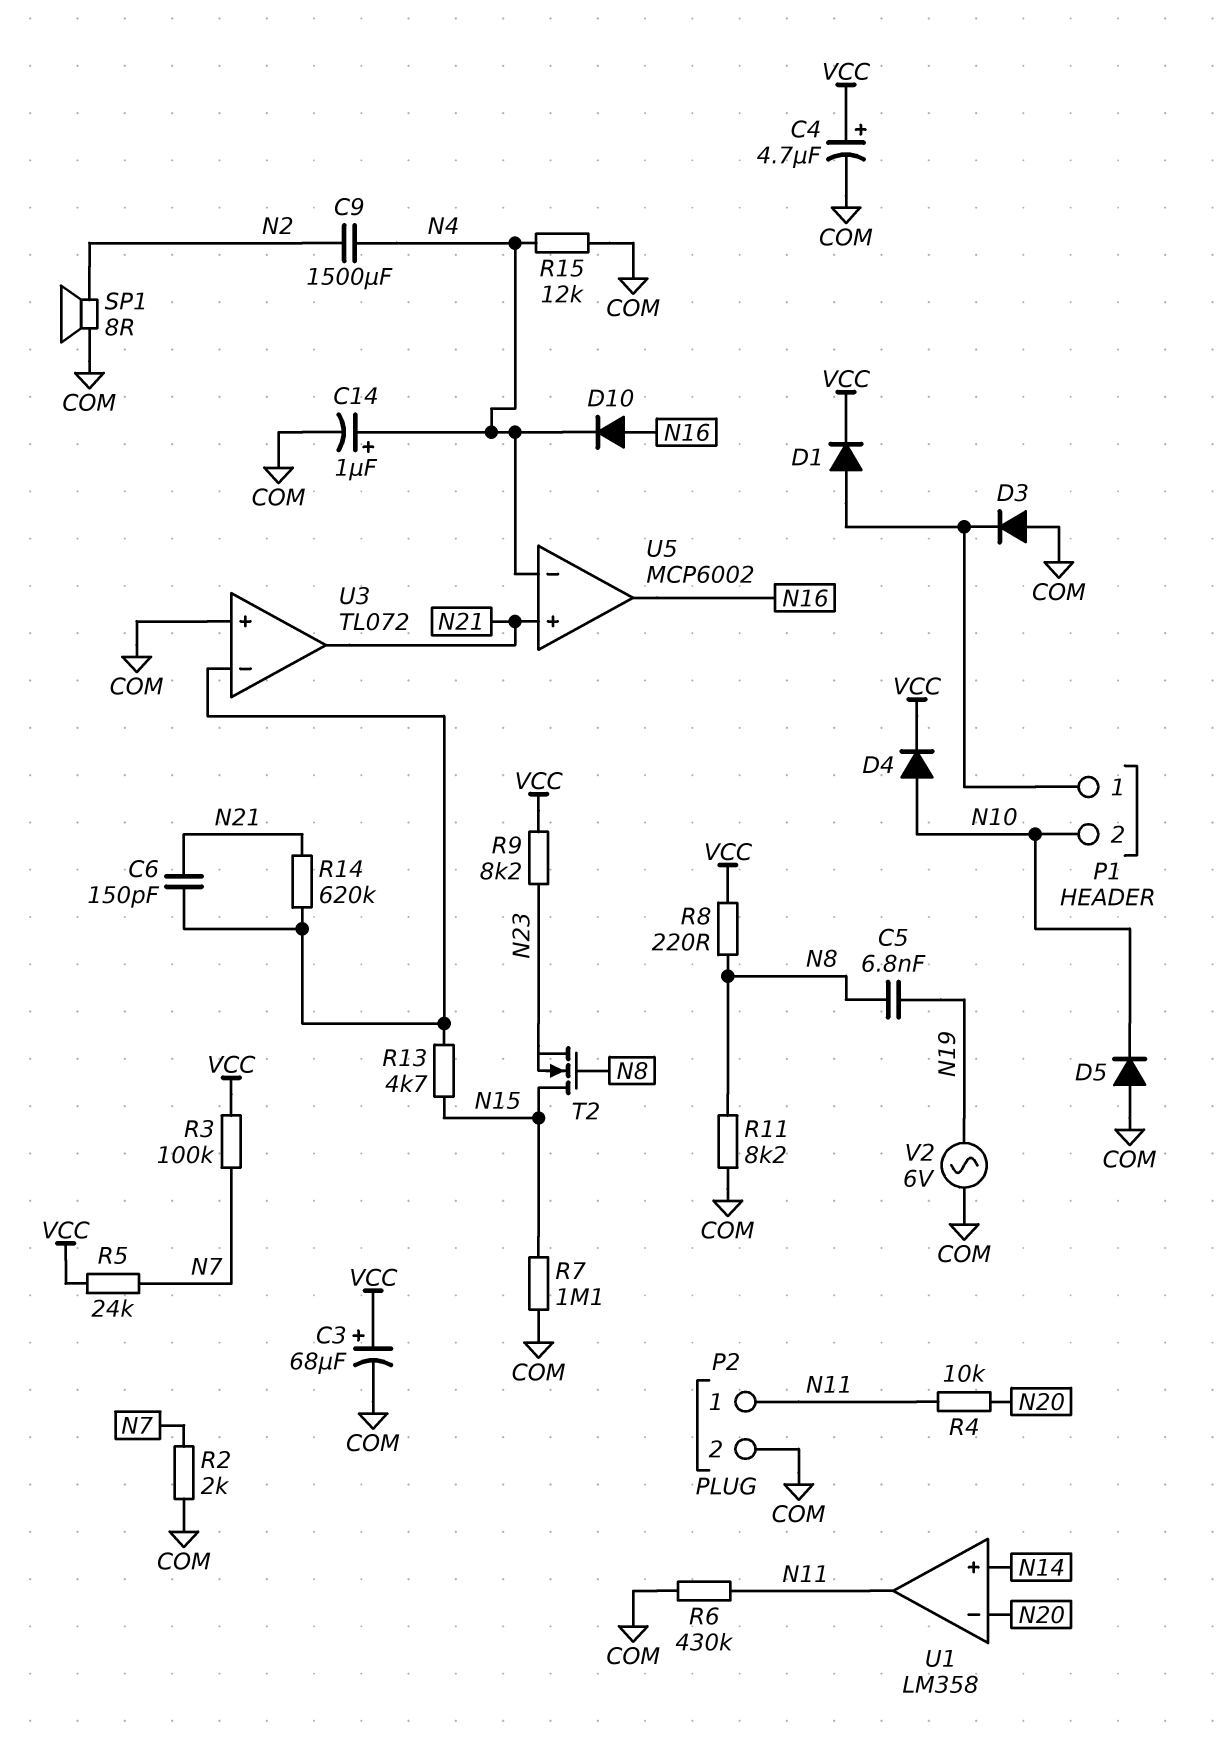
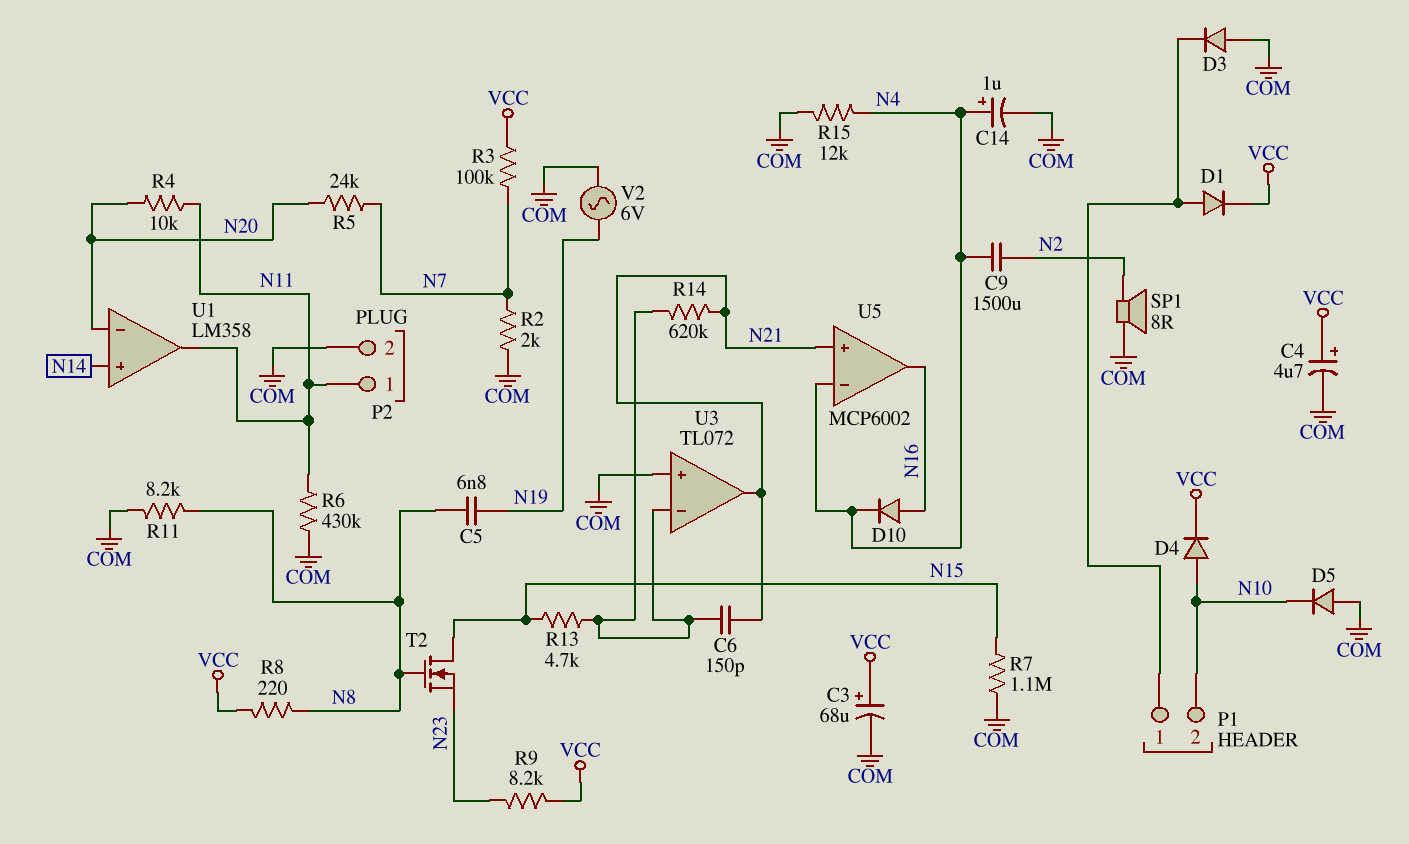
R5: 24k (N7, VCC) -> 24k (N7, N20)

